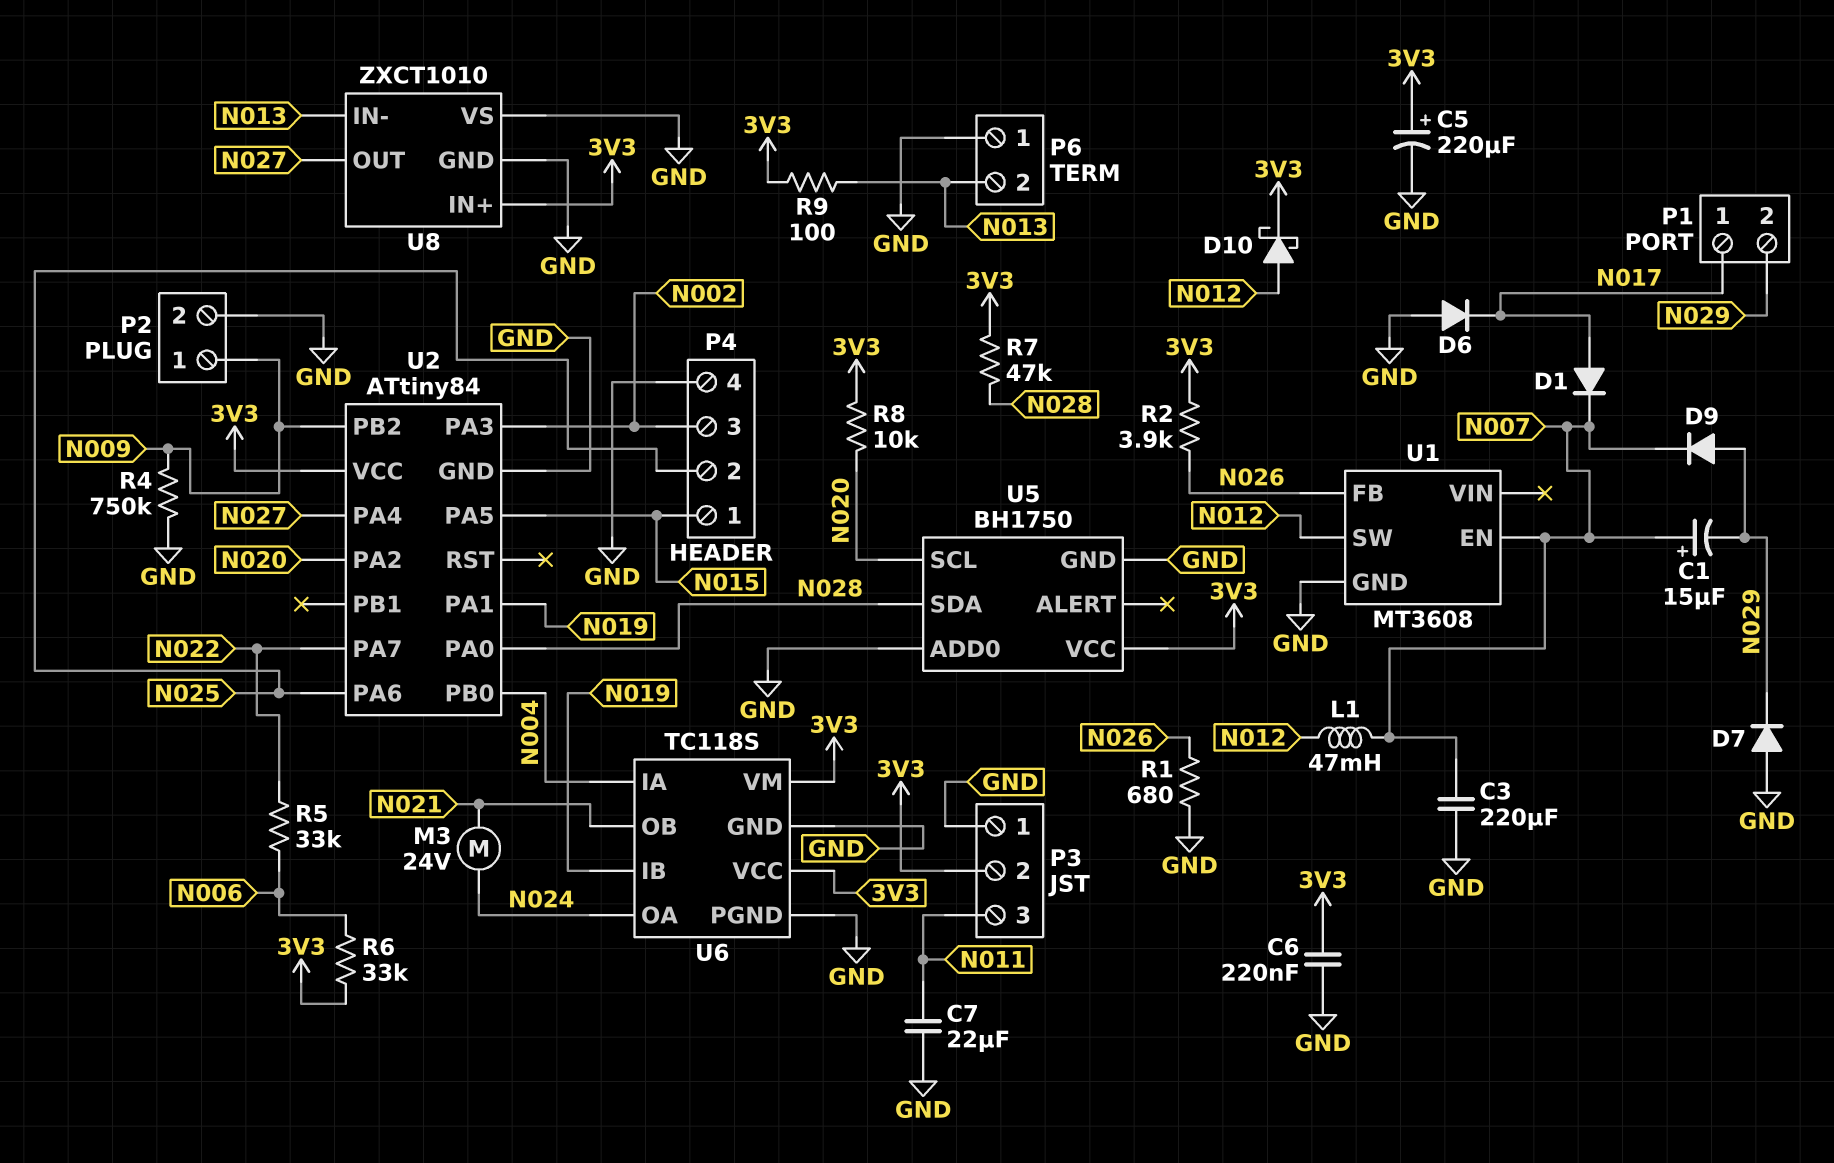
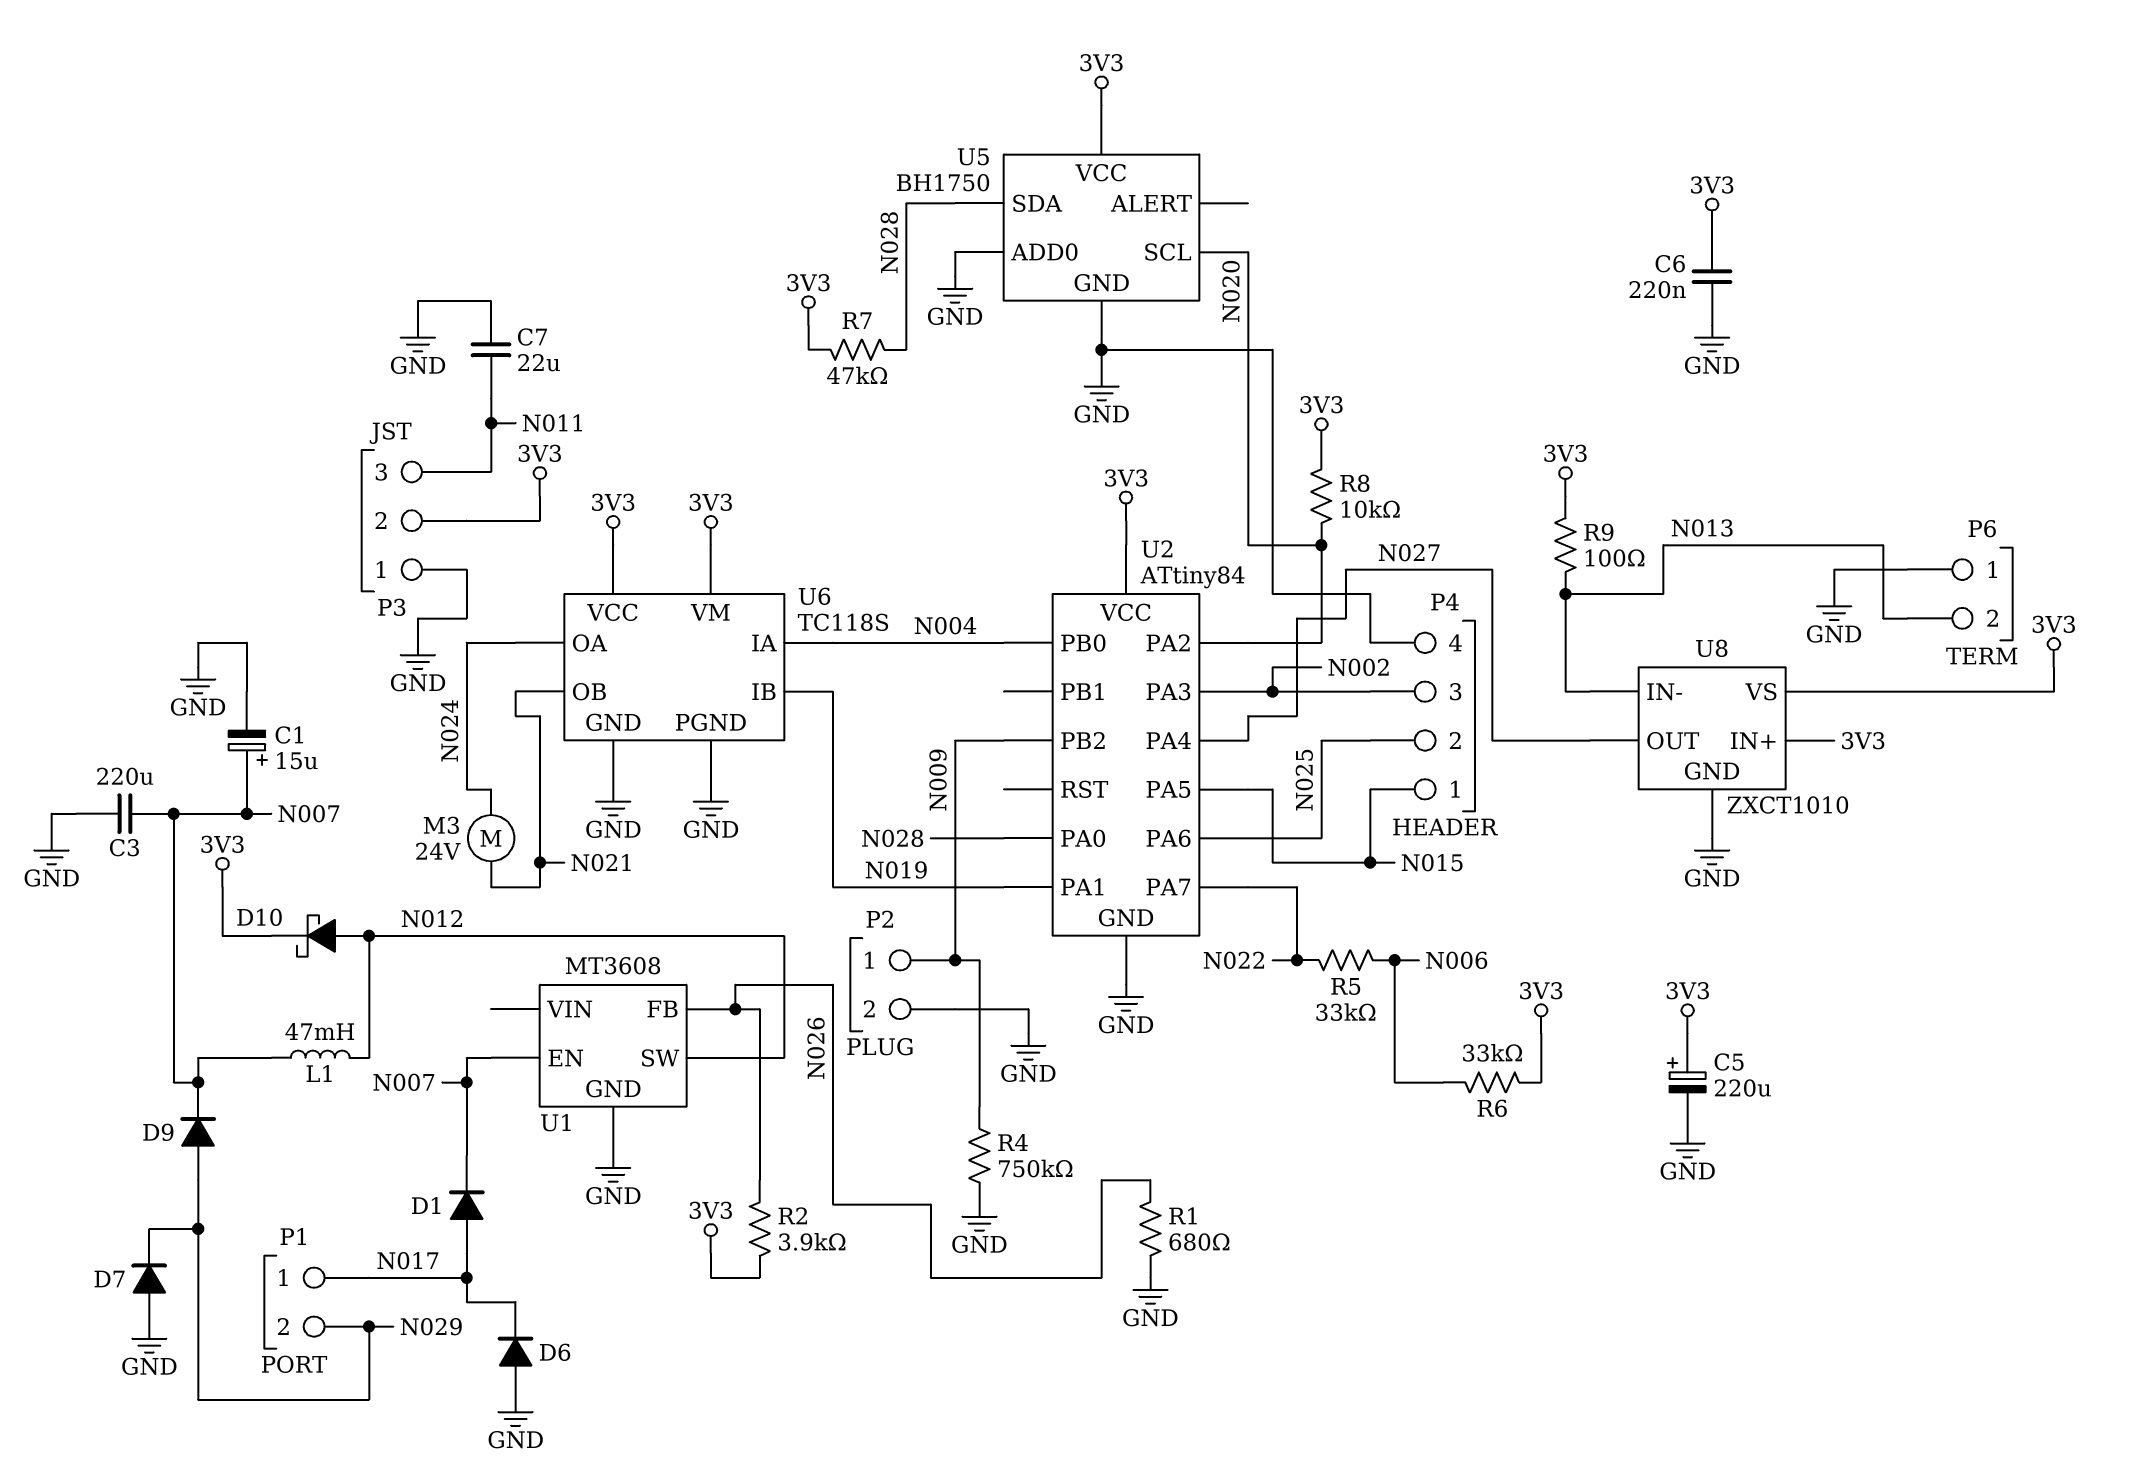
C1: 15uF (plus N007, minus N029) -> 15uF (plus N007, minus GND)
U8 pin VS: GND -> 3V3

